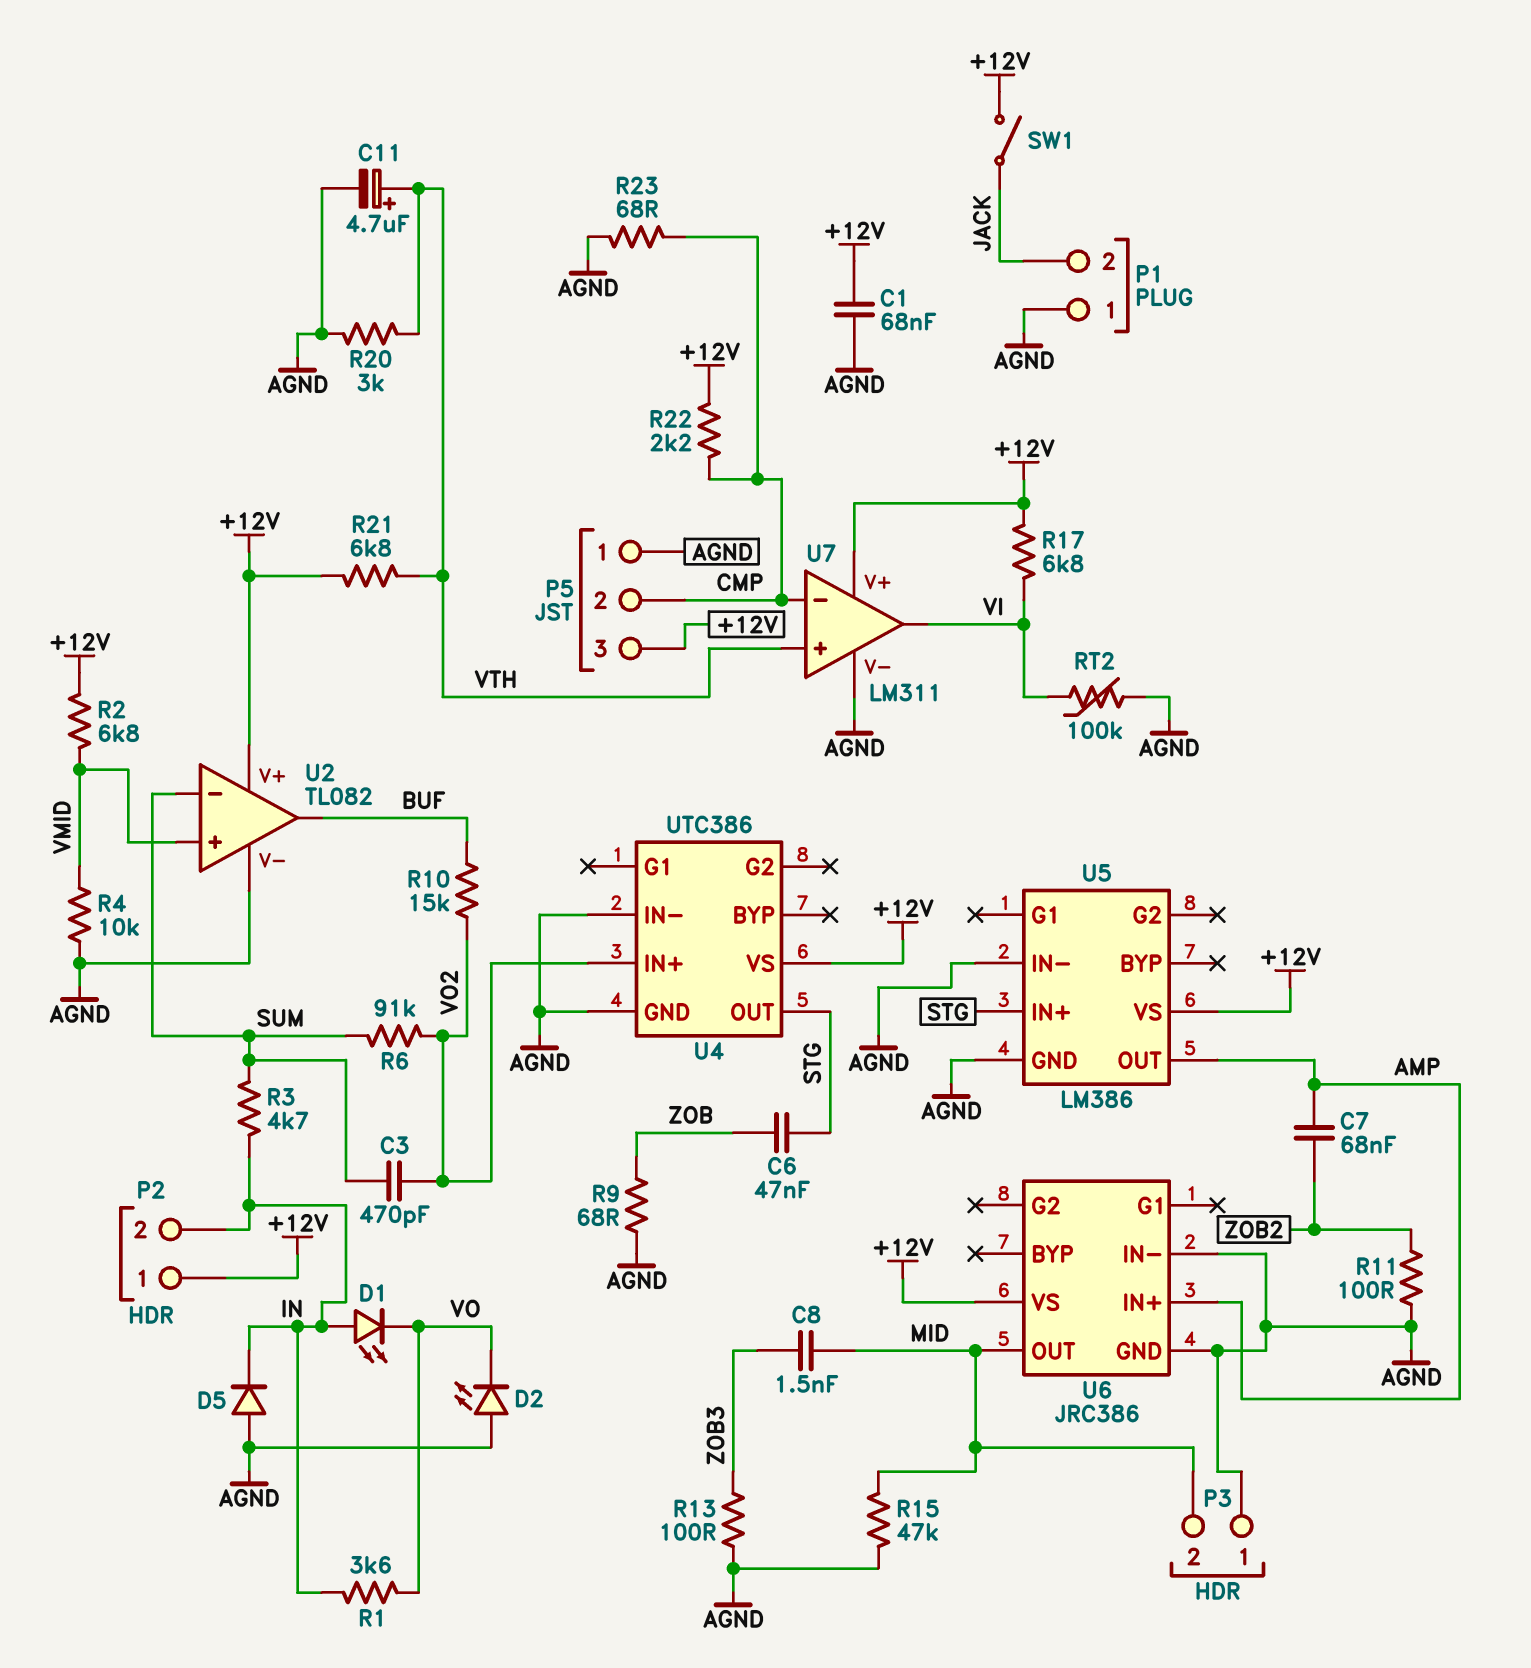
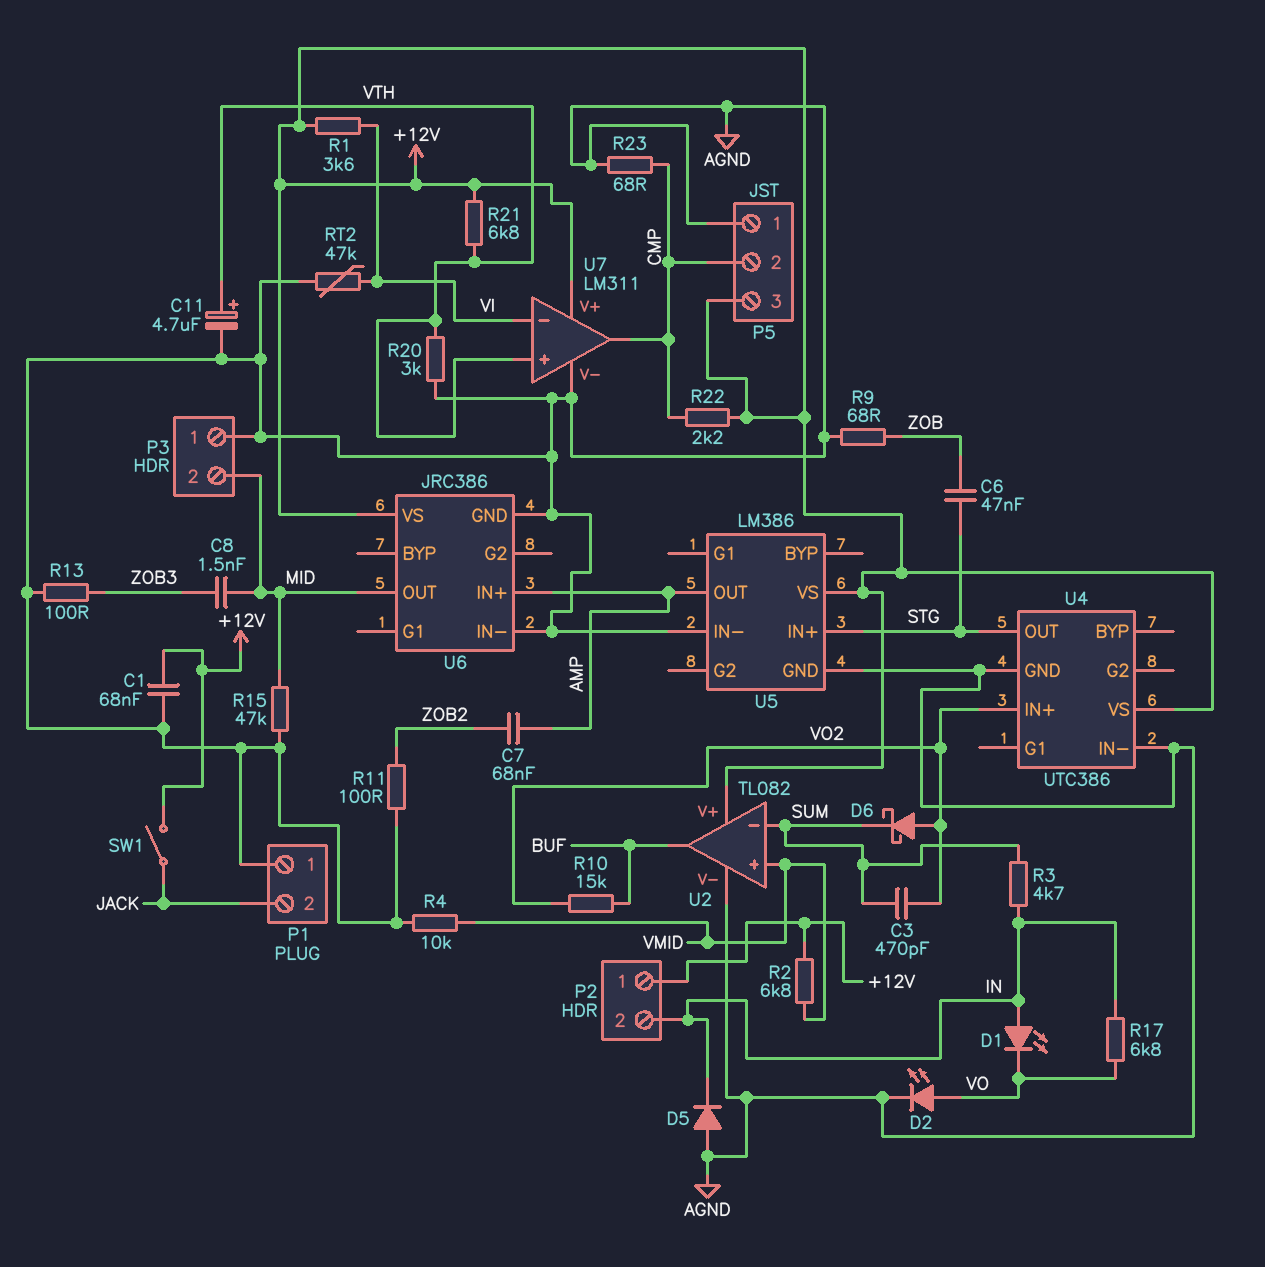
D2: LED (A AGND, K VO) -> LED (A VO, K AGND)
D6: none -> schottky (A VO2, K SUM)
R1: 3.6k (IN, VO) -> 3.6k (+12V, VI)
R6: 91k (SUM, VO2) -> none
R17: 6.8k (+12V, VI) -> 6.8k (IN, VO)
RT2: 100k (AGND, VI) -> 47k (AGND, VI)
U7 pin in-: CMP -> VI
U7 pin out: VI -> CMP

